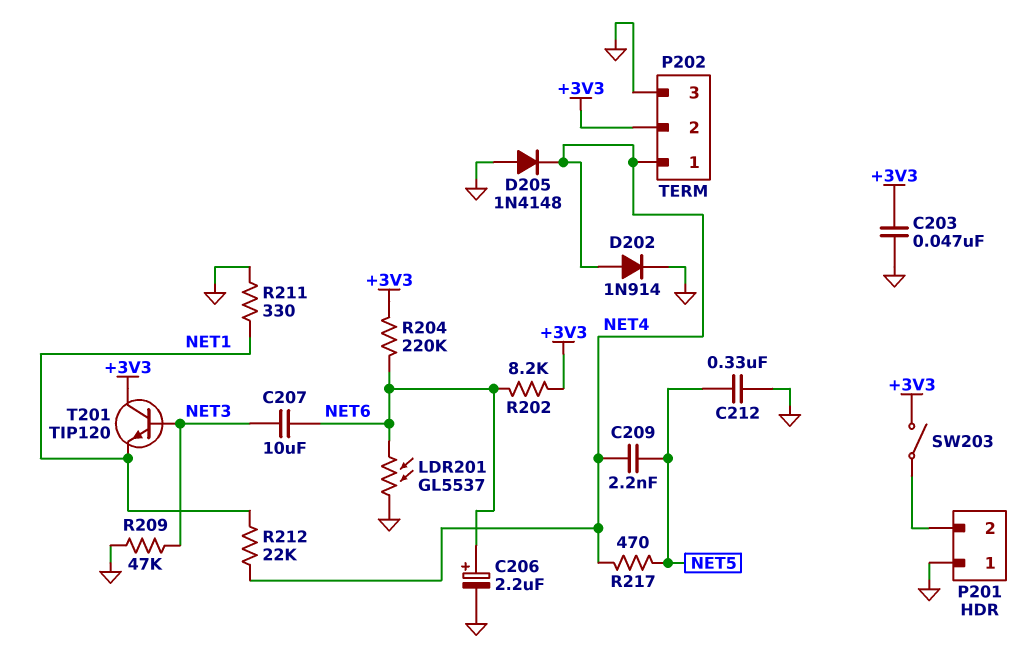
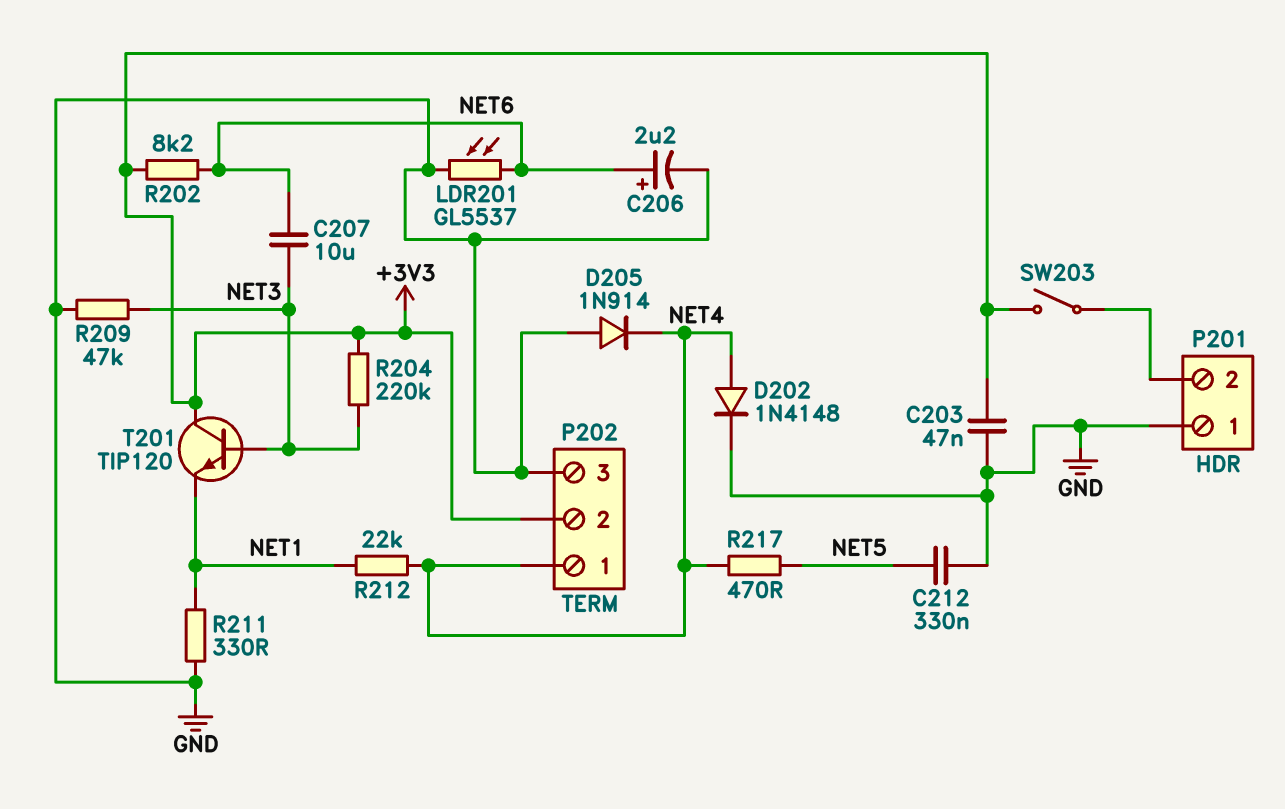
C209: 2.2nF (NET4, NET5) -> none
D202: diode 1N914 (A NET4, K GND) -> diode 1N4148 (A NET4, K GND)
D205: diode 1N4148 (A GND, K NET4) -> diode 1N914 (A GND, K NET4)
R204: 220k (+3V3, NET6) -> 220k (+3V3, NET3)

